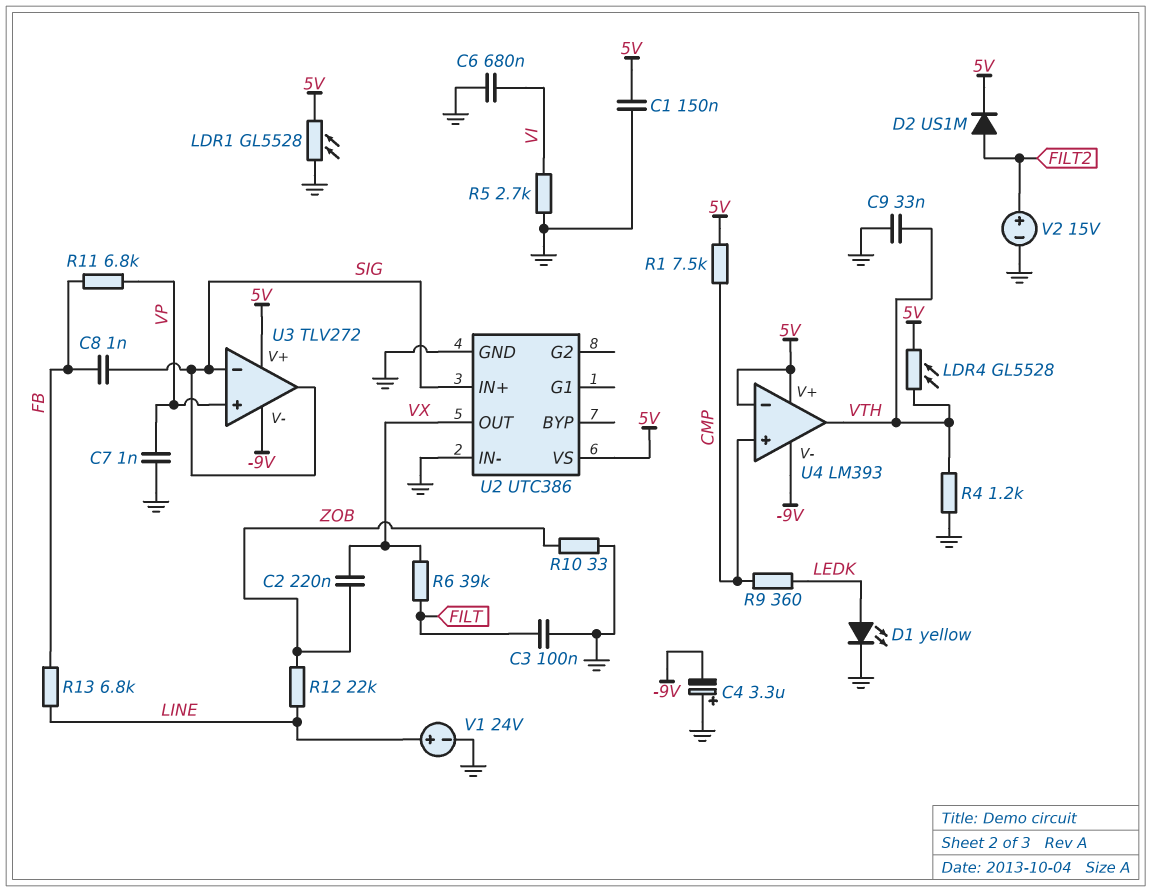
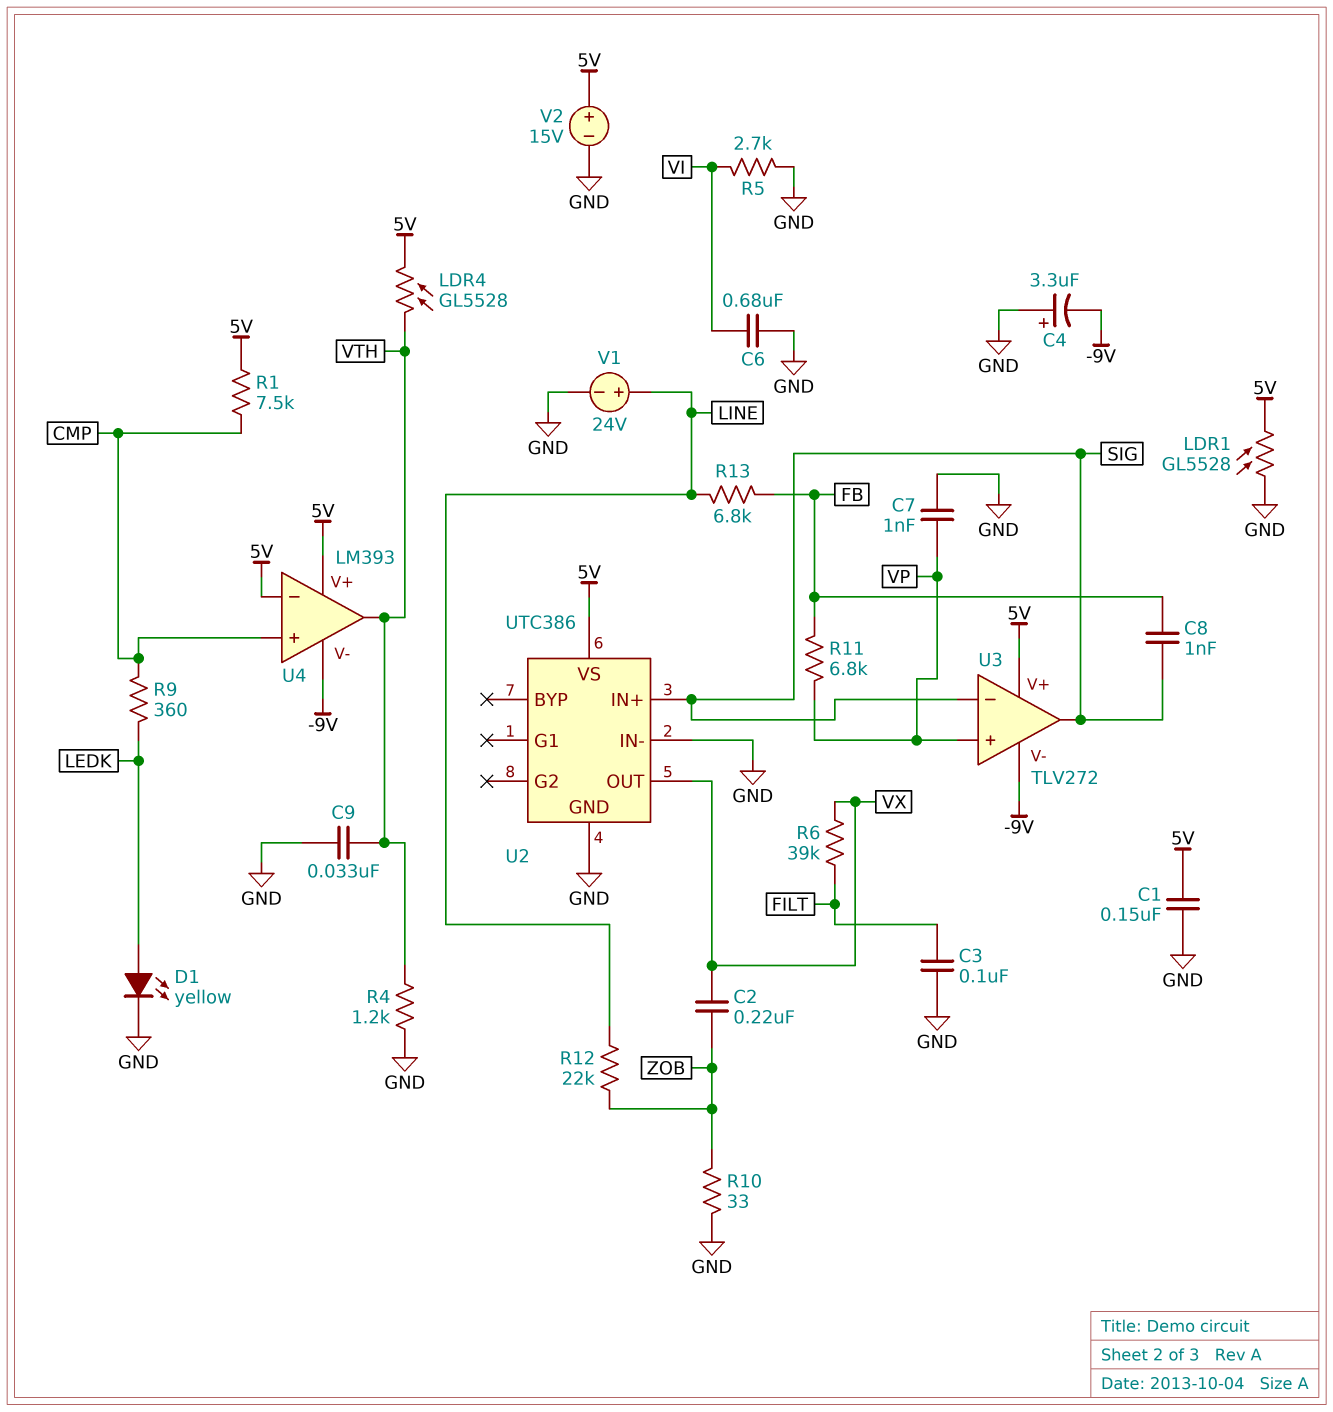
D2: diode US1M (A FILT2, K 5V) -> none
V2: 15V (plus FILT2, minus GND) -> 15V (plus 5V, minus GND)

